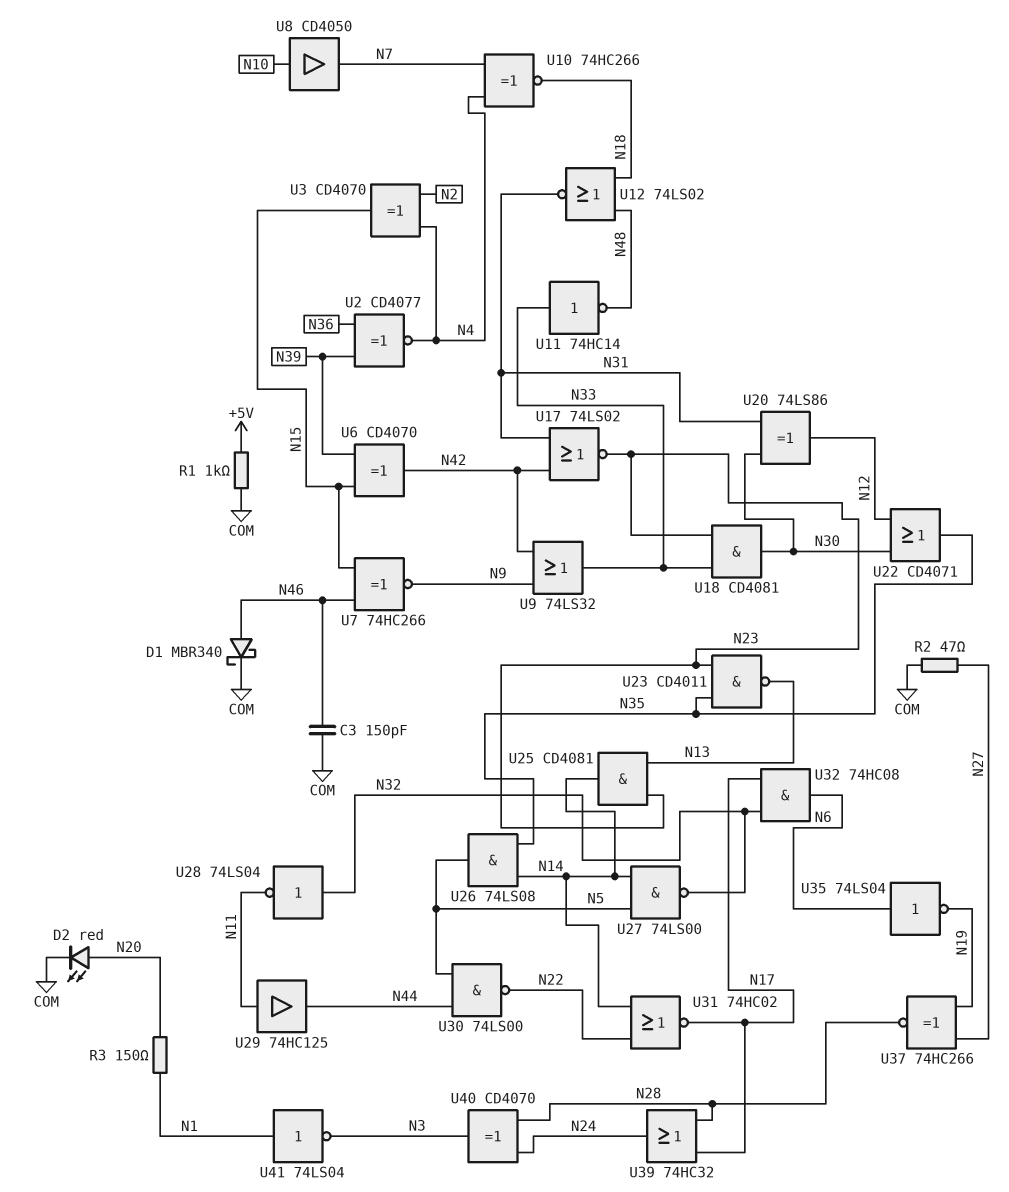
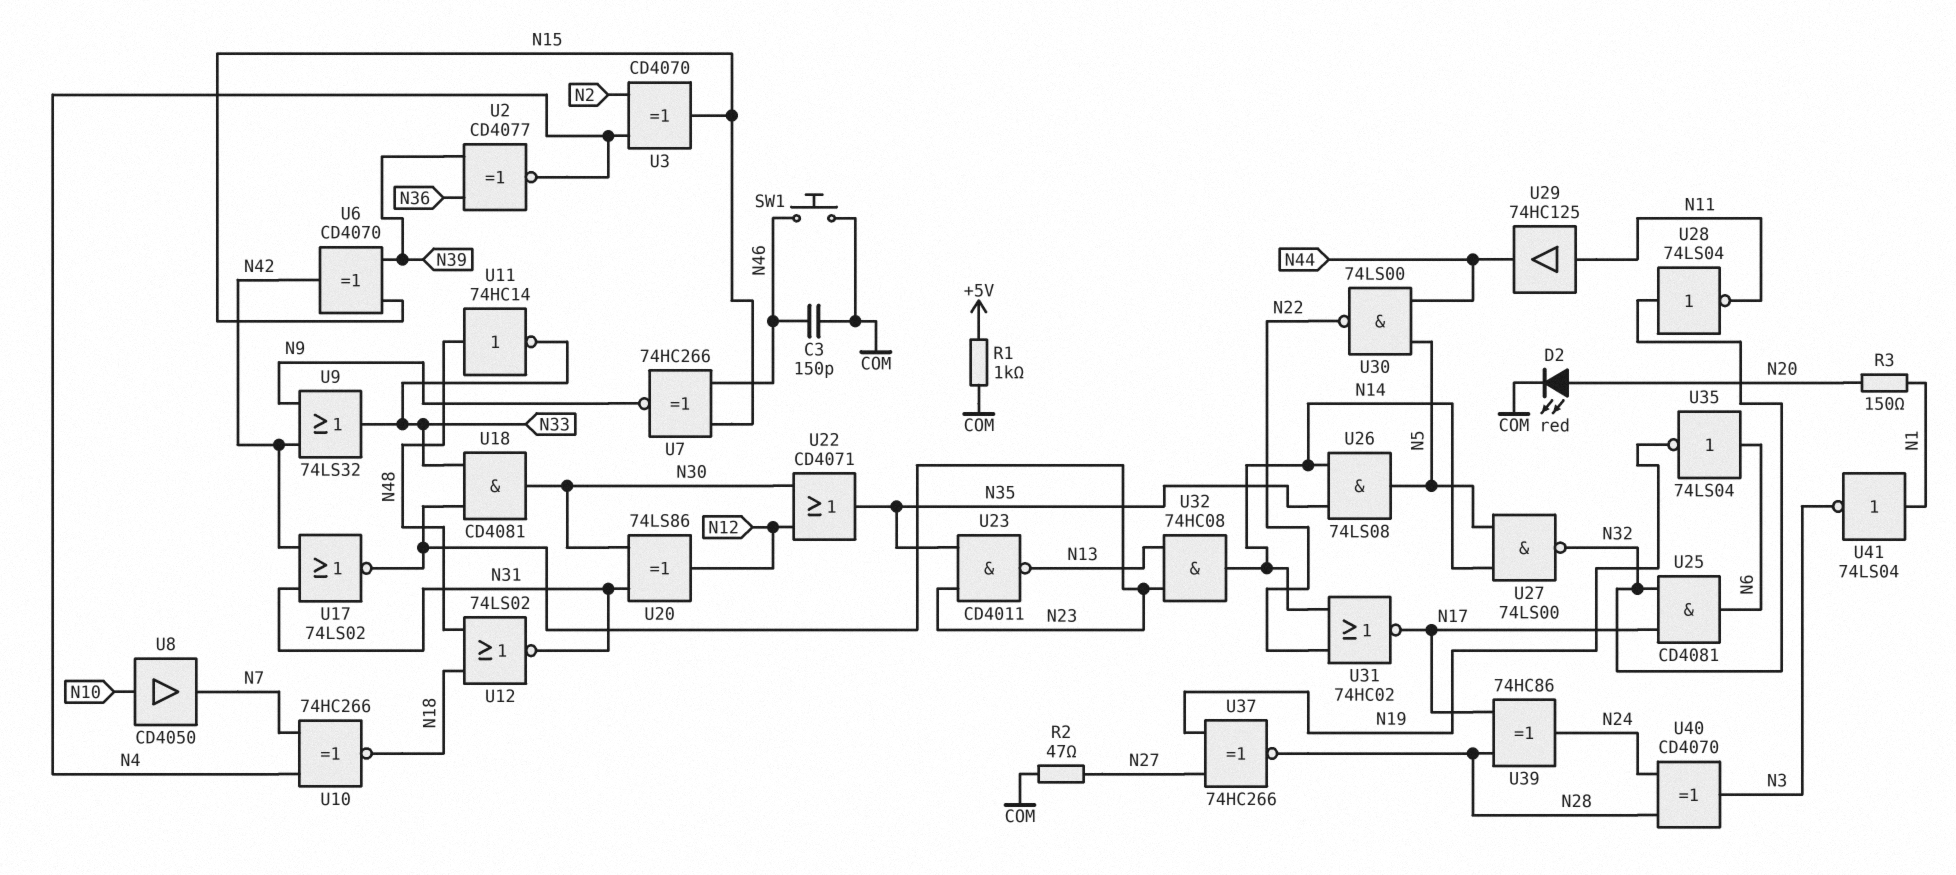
D1: schottky MBR340 (A N46, K COM) -> none
SW1: none -> button (COM, N46)
U11: NOT 74HC14 (in N33, out N48) -> NOT 74HC14 (in N48, out N33)
U25: AND CD4081 (in N13, in N23, out N14) -> AND CD4081 (in N17, in N32, out N6)
U32: AND 74HC08 (in N17, in N32, out N6) -> AND 74HC08 (in N13, in N23, out N14)
U39: OR 74HC32 (in N17, in N28, out N24) -> XOR 74HC86 (in N17, in N28, out N24)

